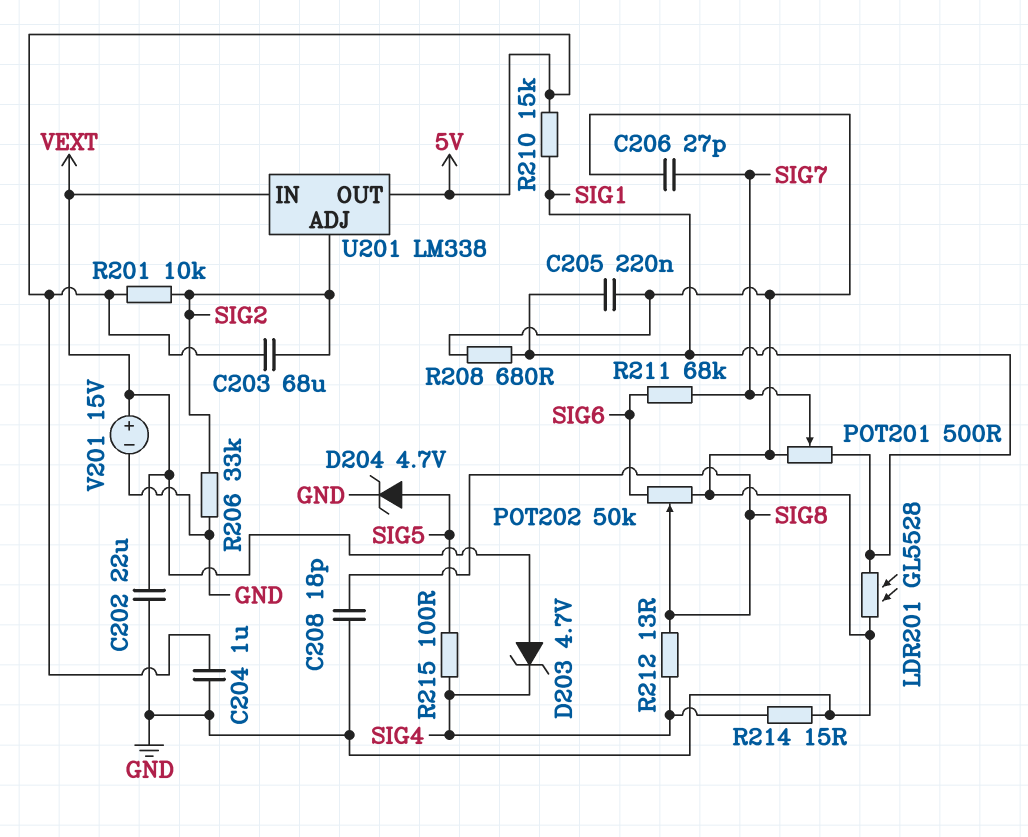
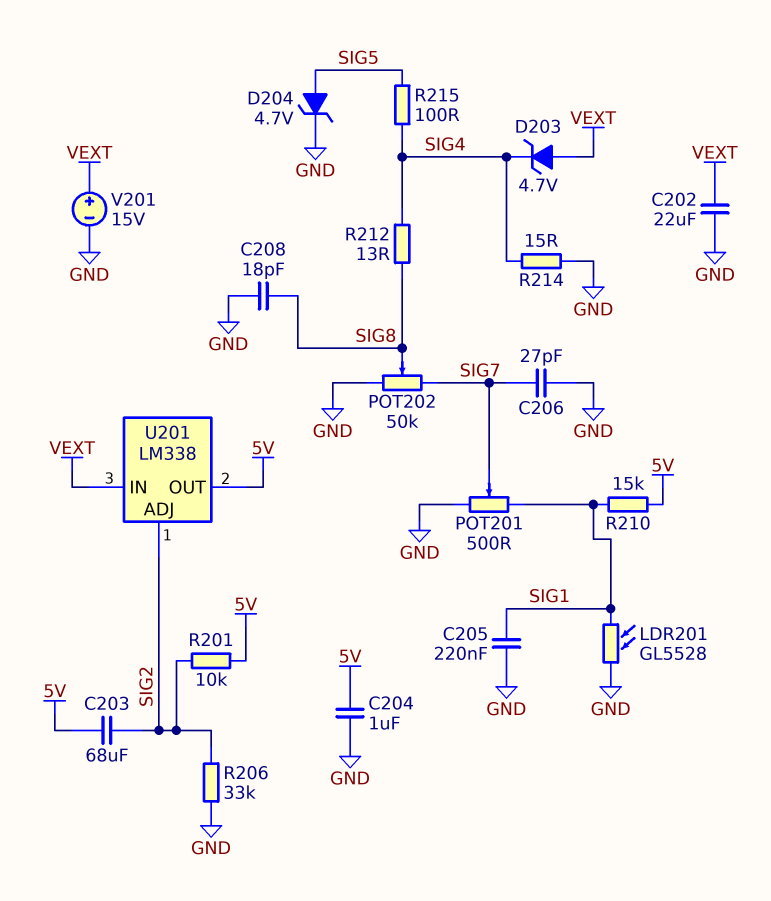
POT202: 50k (GND, SIG6, wiper SIG8) -> 50k (GND, SIG7, wiper SIG8)
R208: 680 (GND, SIG1) -> none
R211: 68k (SIG6, SIG7) -> none

